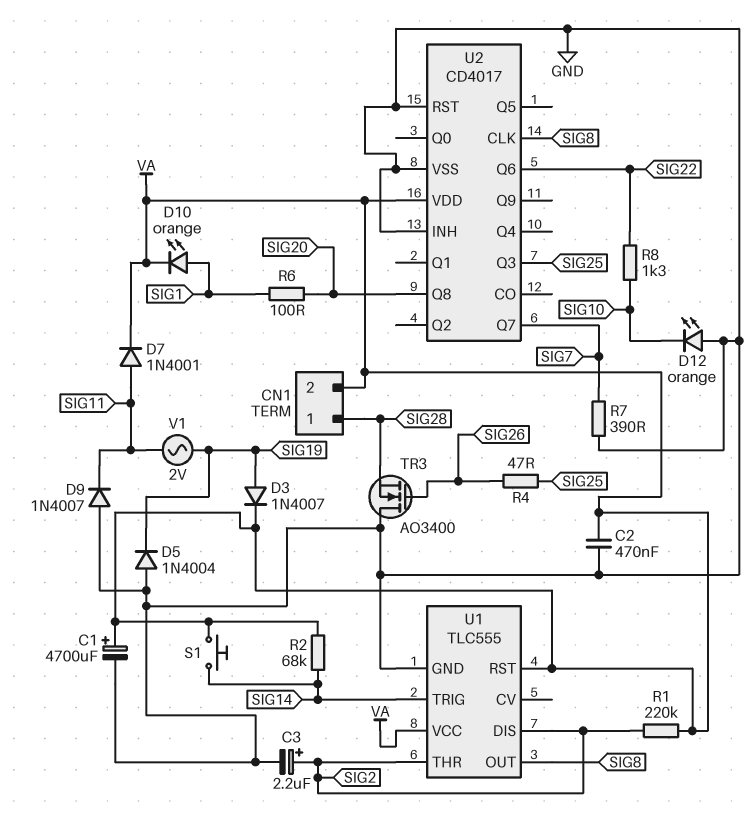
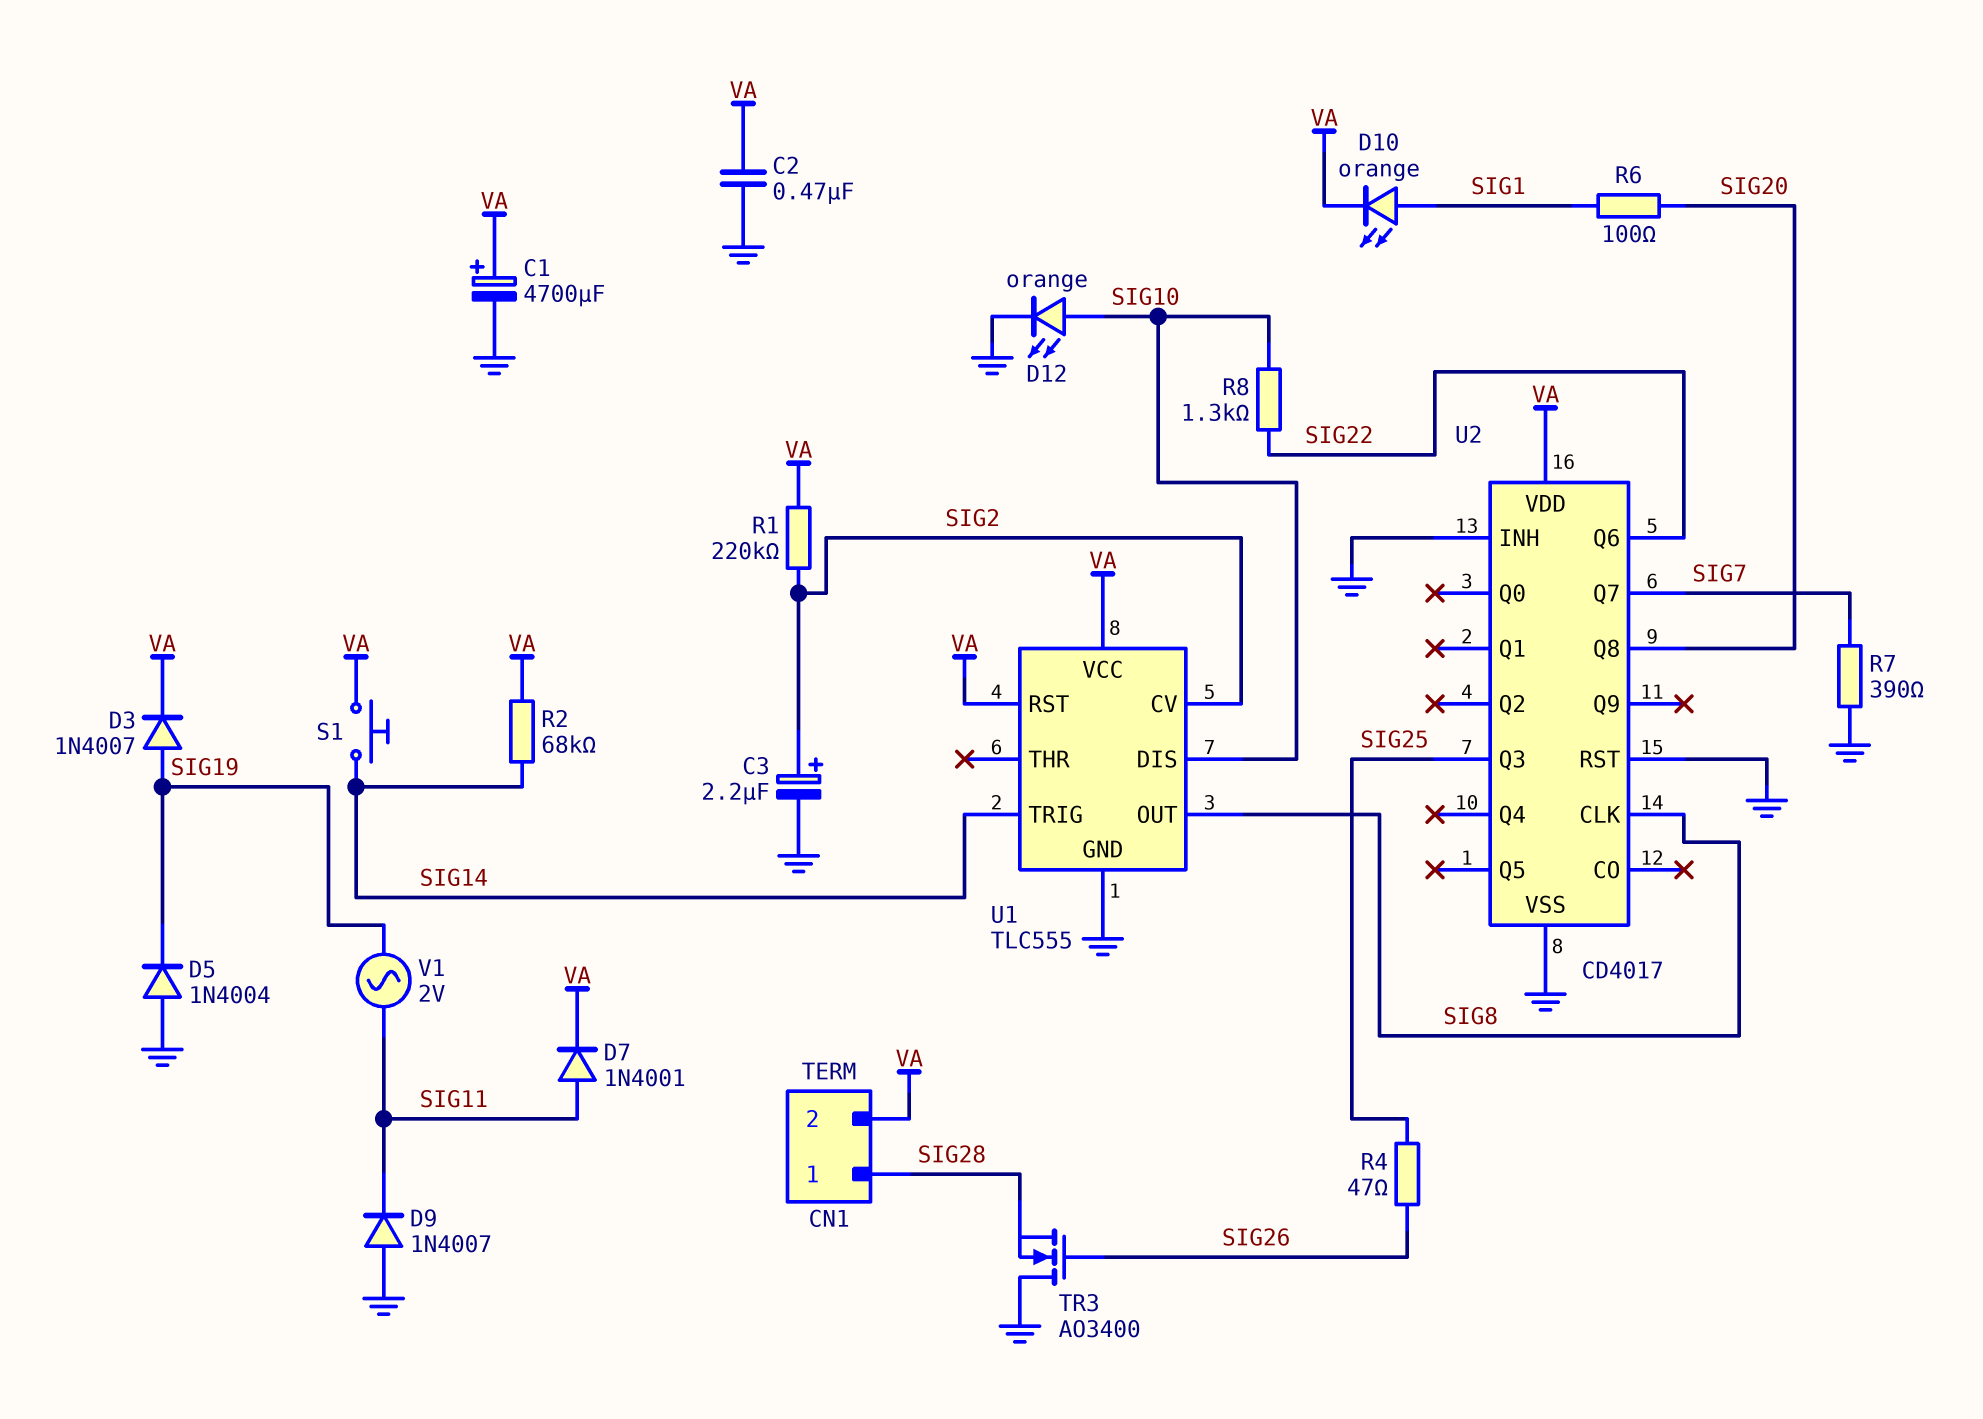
D12: LED orange (A GND, K SIG10) -> LED orange (A SIG10, K GND)
U1 pin CV: none -> SIG2
U1 pin DIS: SIG2 -> SIG10
U1 pin THR: SIG2 -> none

